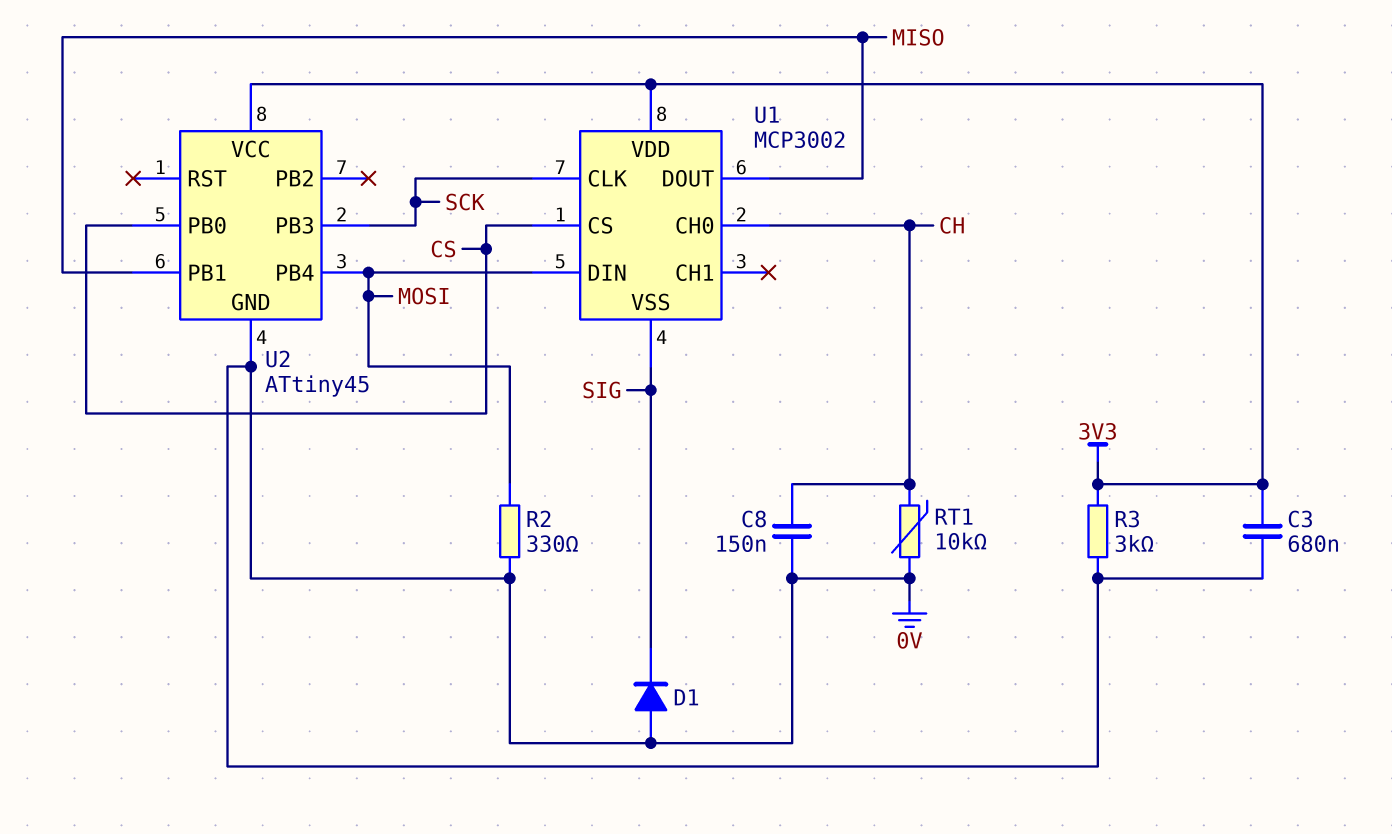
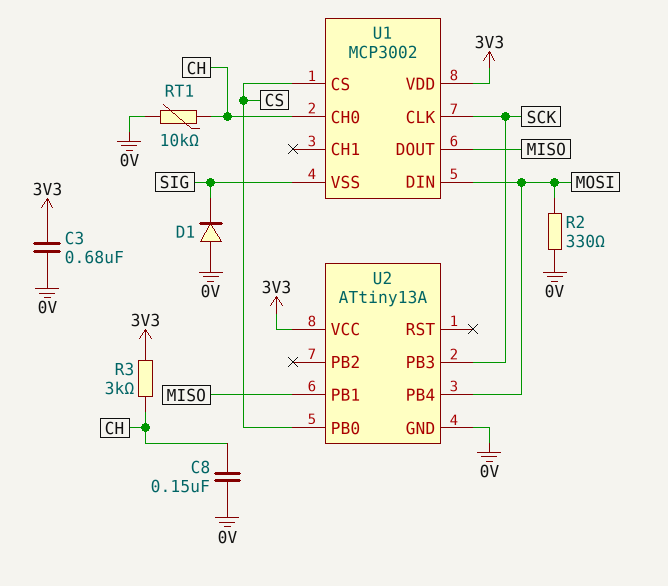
R3: 3k (0V, 3V3) -> 3k (3V3, CH)
U2: ATtiny45 -> ATtiny13A

